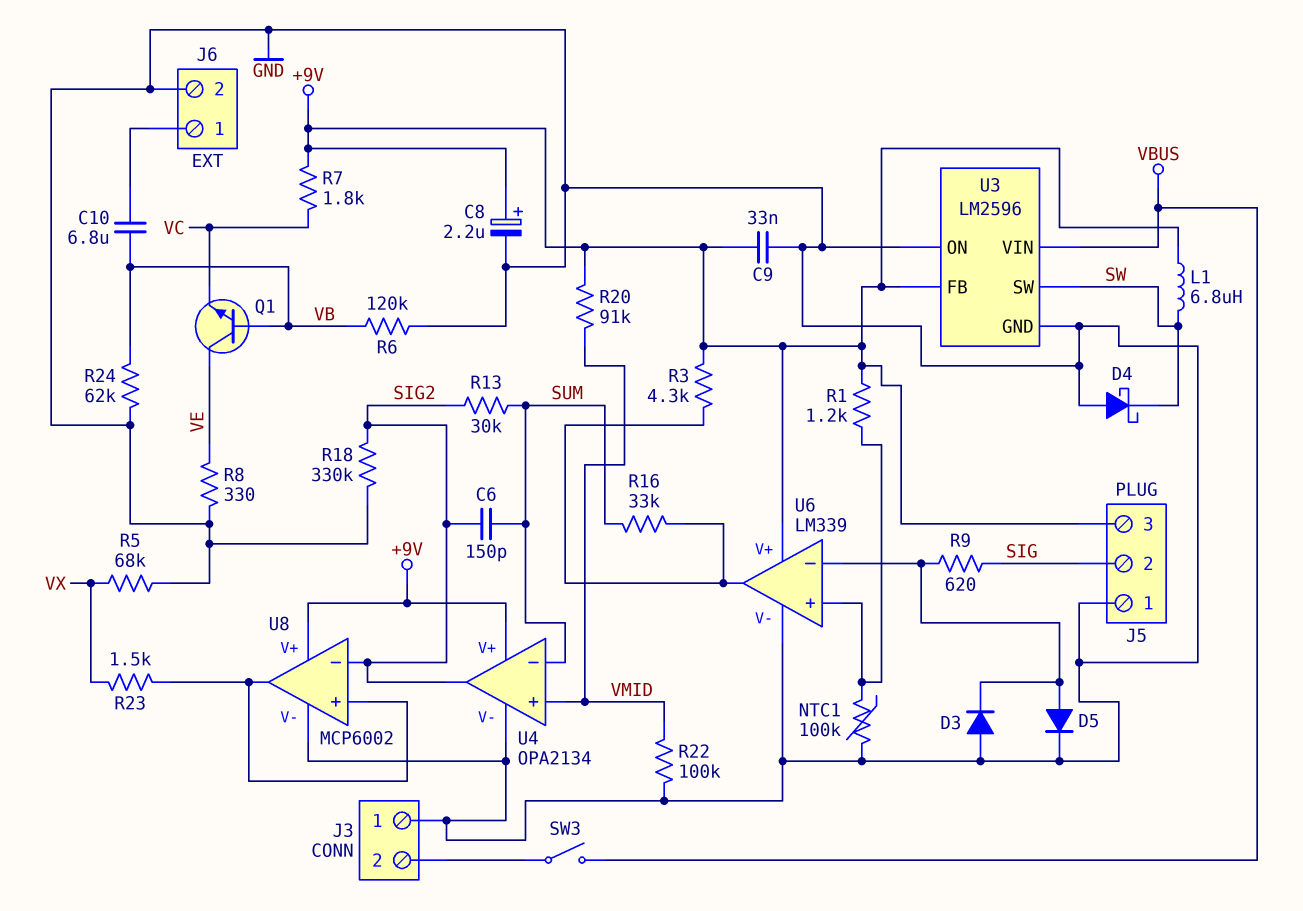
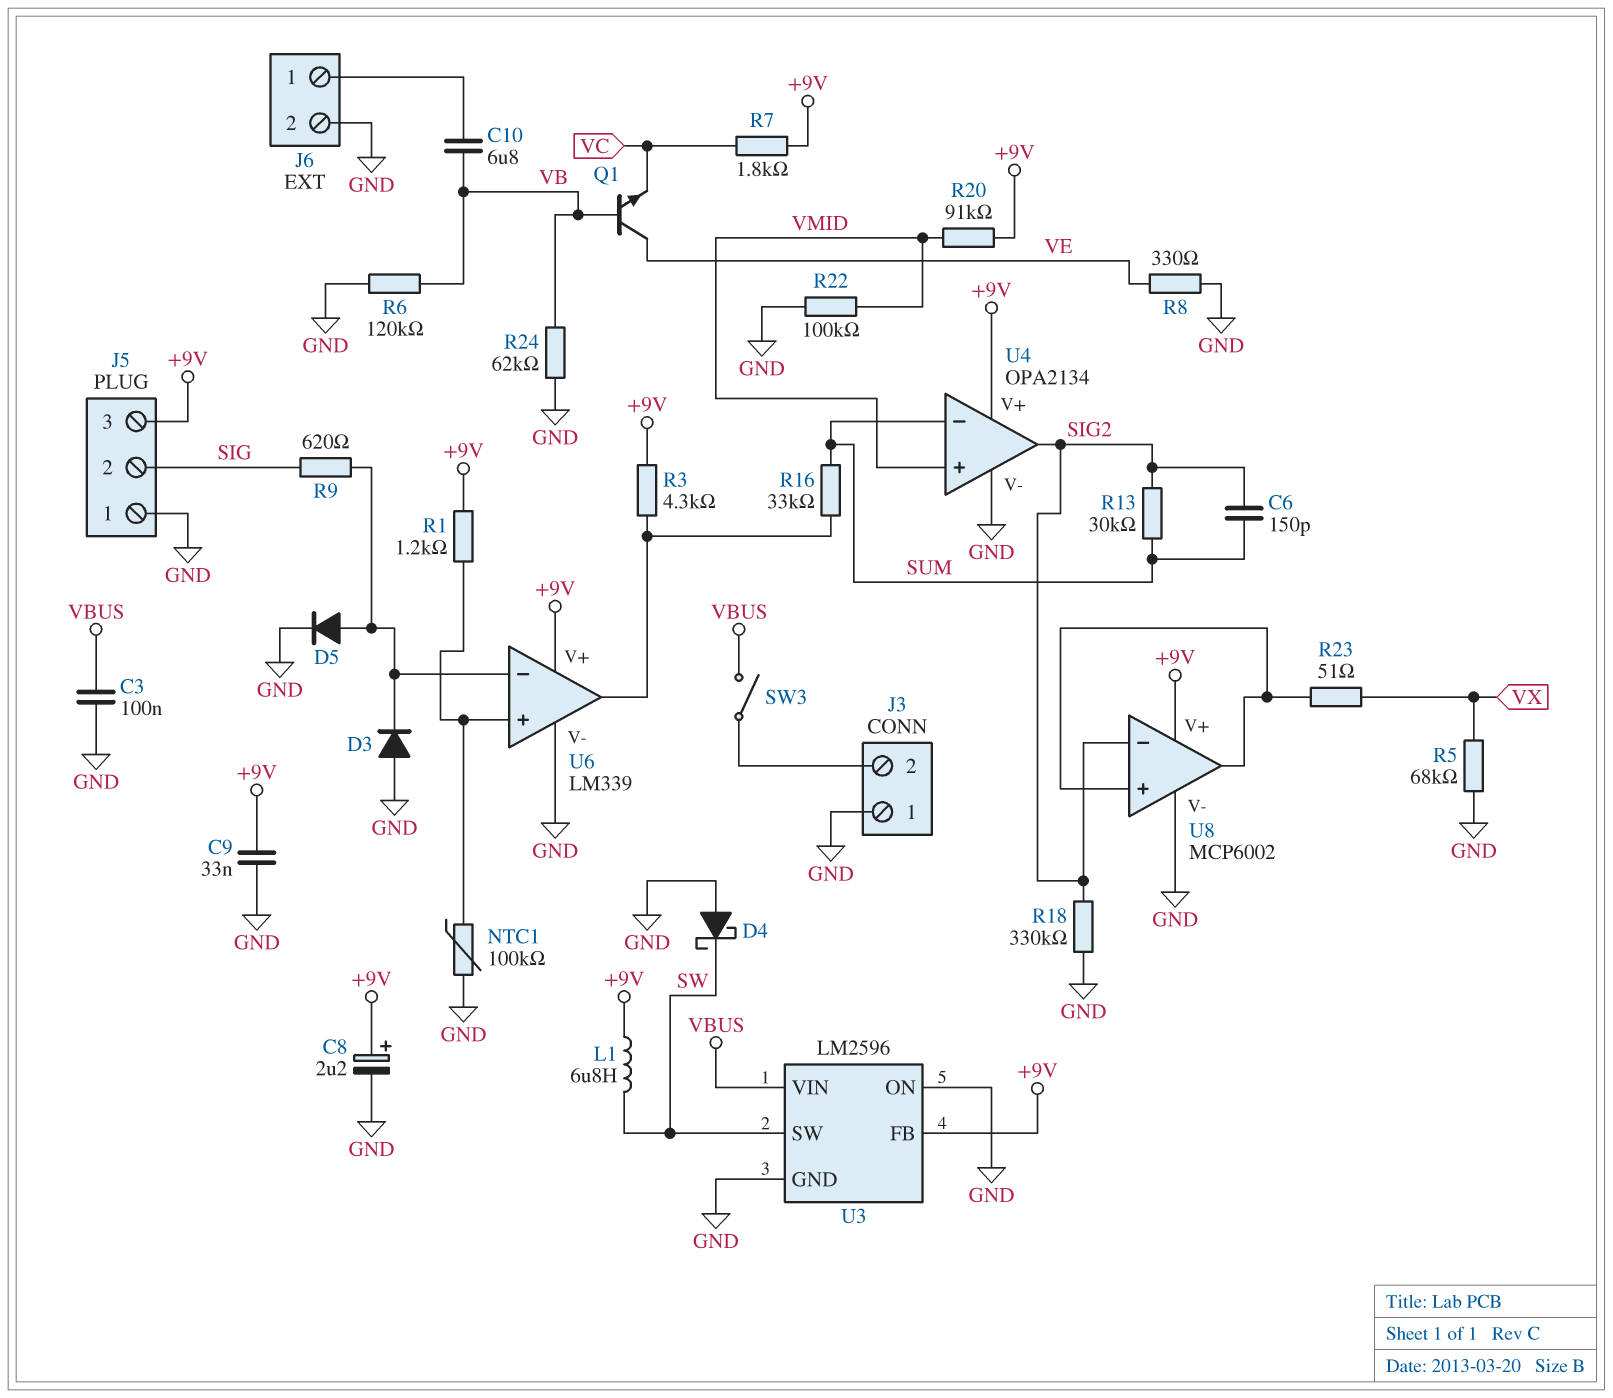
C3: none -> 100nF (GND, VBUS)
R23: 1.5k (U8/in+, VX) -> 51 (U8/in+, VX)

